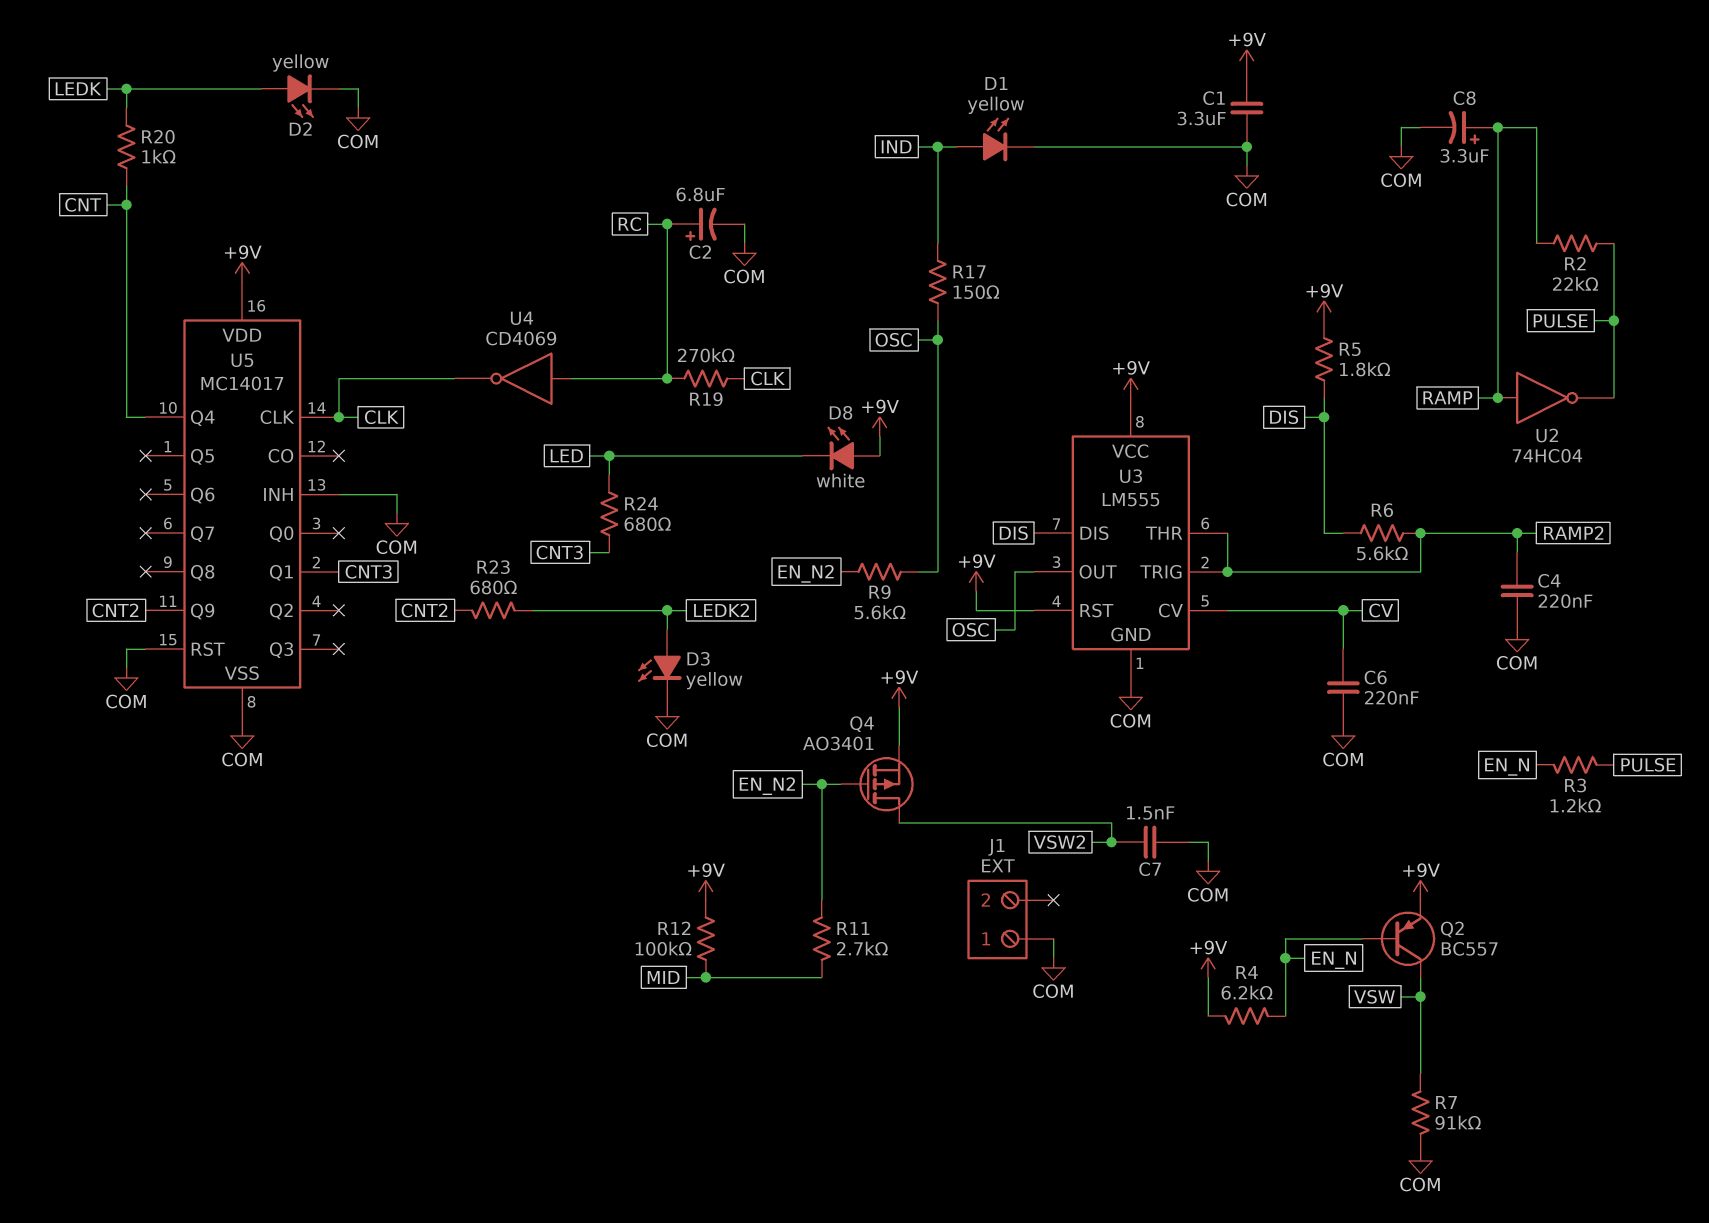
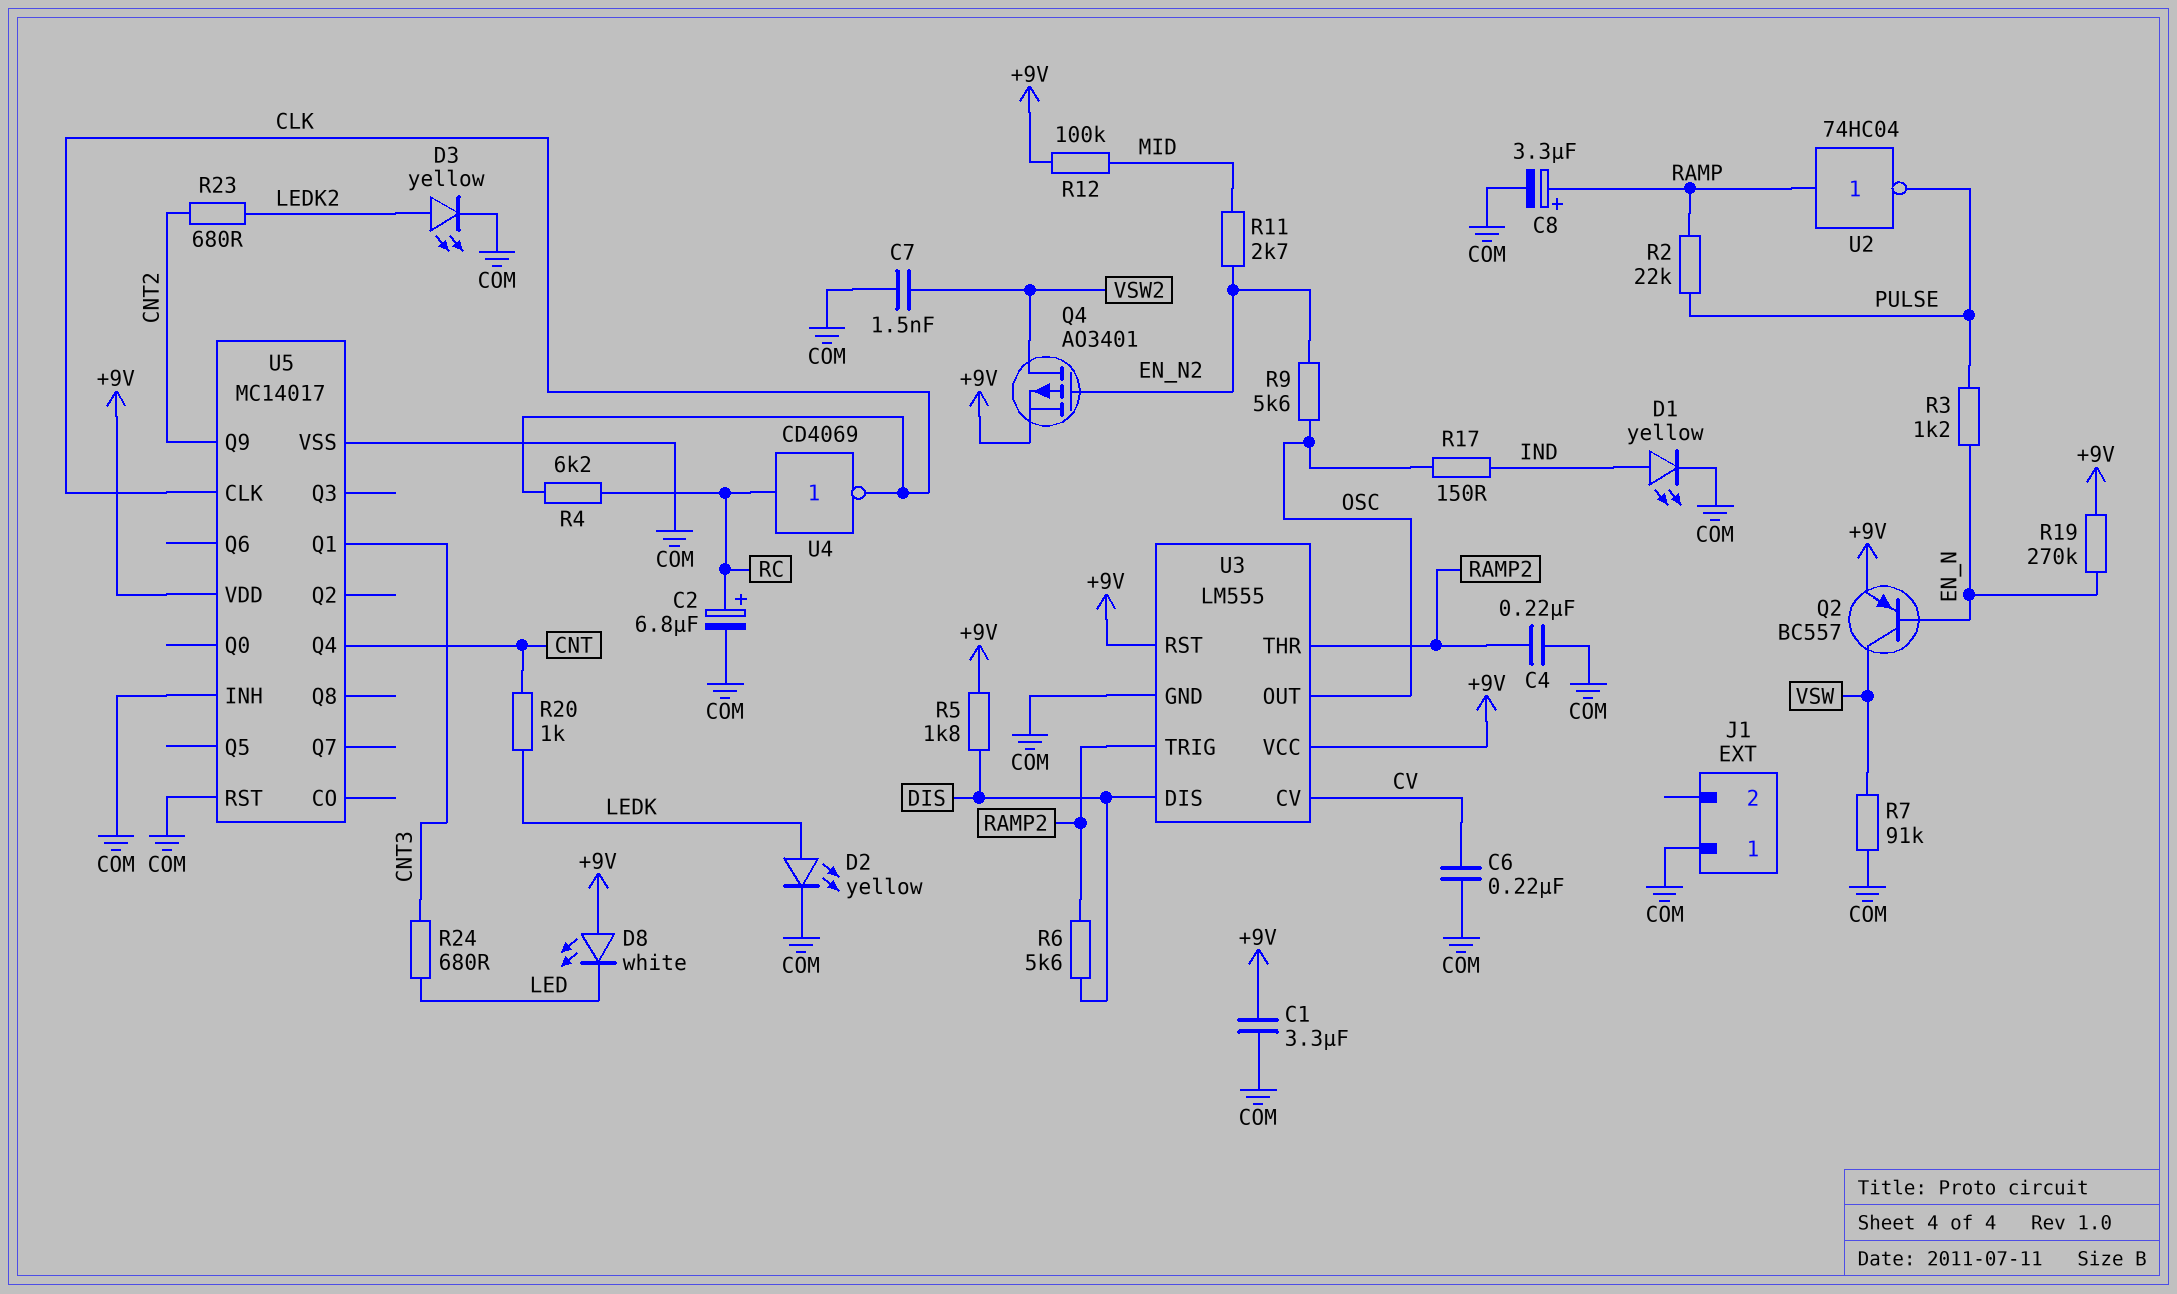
R4: 6.2k (+9V, EN_N) -> 6.2k (CLK, RC)
R19: 270k (CLK, RC) -> 270k (+9V, EN_N)

